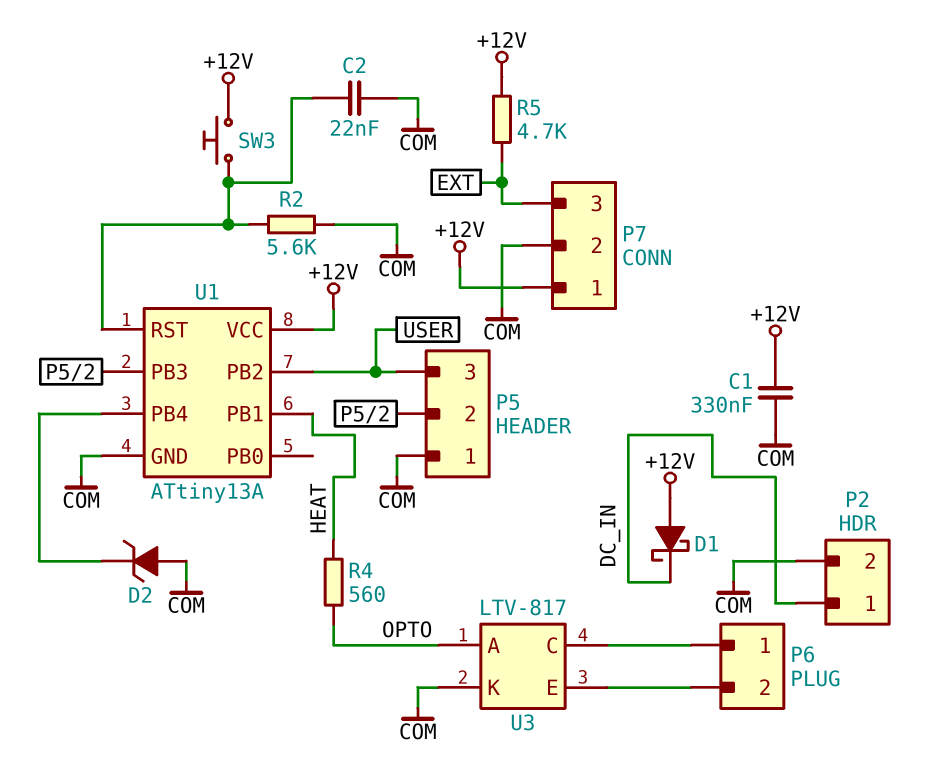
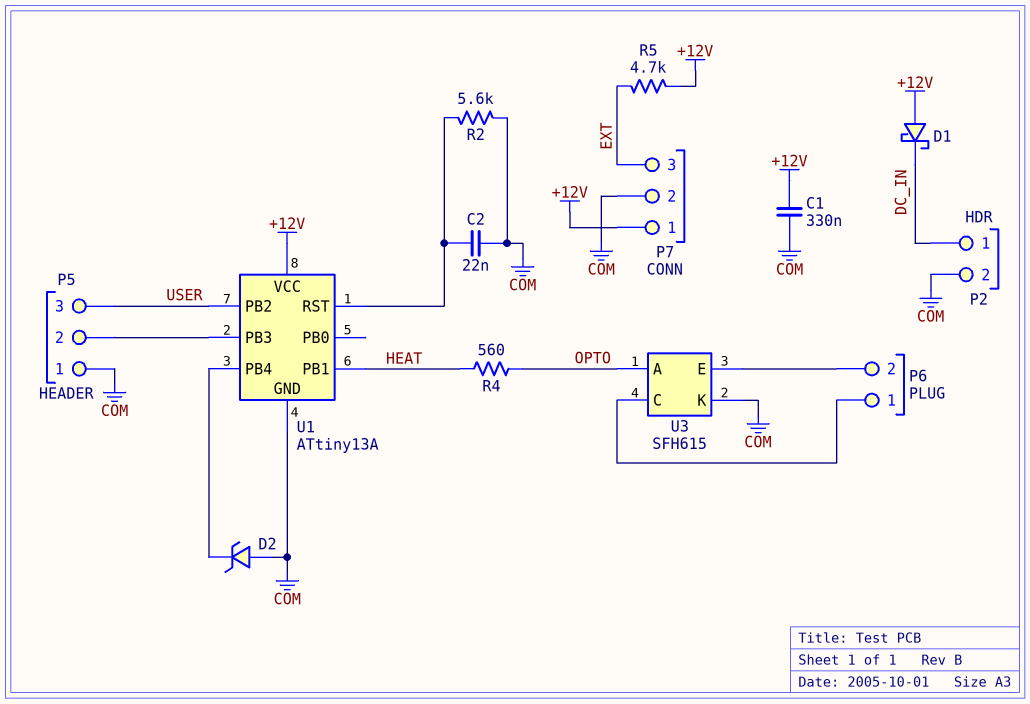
SW3: button (+12V, U1/RST) -> none
U3: LTV-817 -> SFH615

